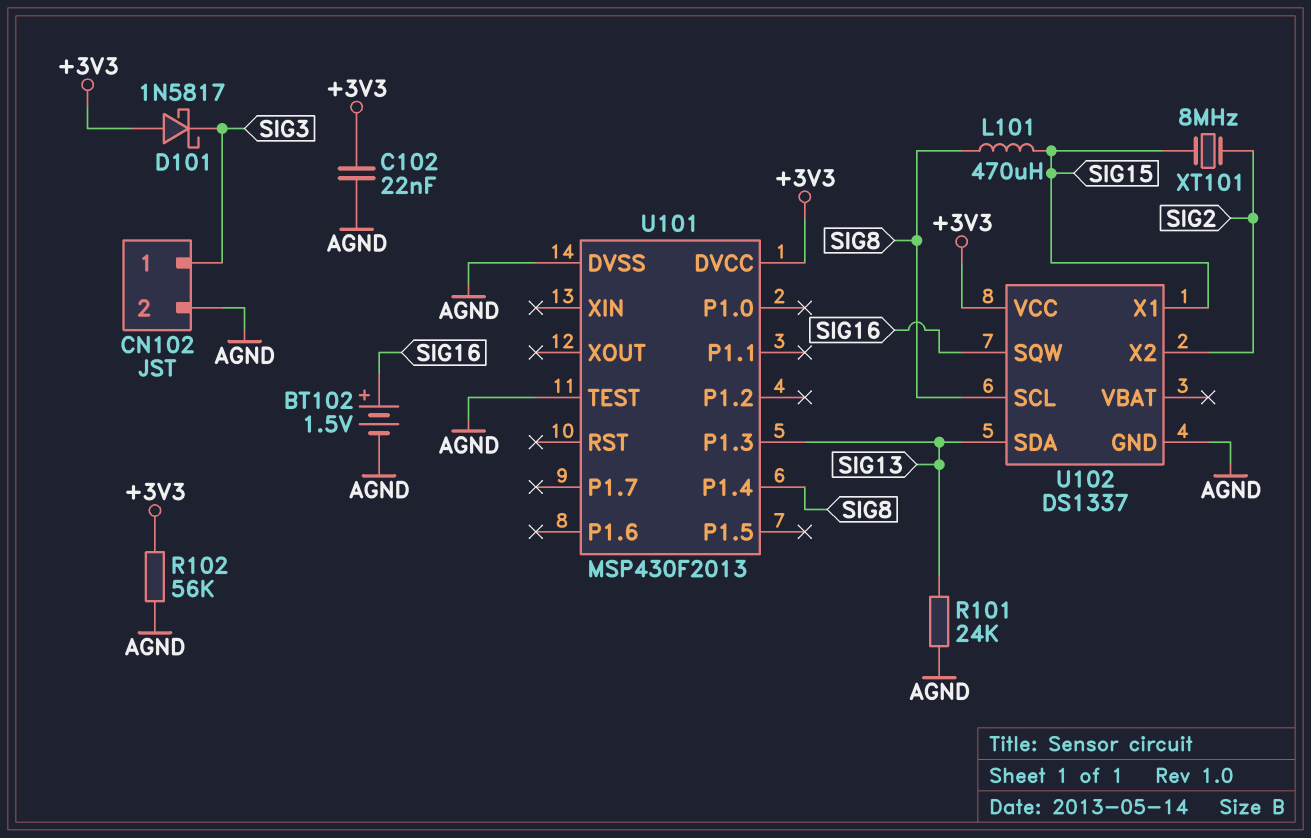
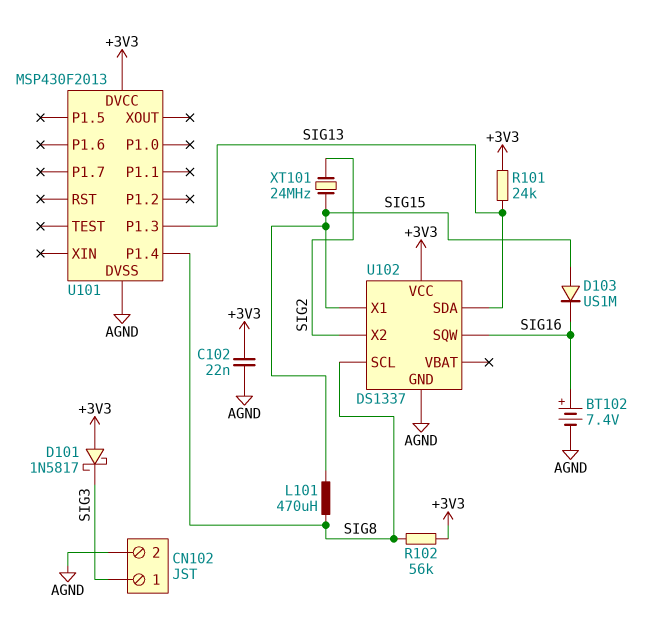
BT102: 1.5V (plus SIG16, minus AGND) -> 7.4V (plus SIG16, minus AGND)
D103: none -> diode US1M (A SIG15, K SIG16)
R101: 24k (AGND, SIG13) -> 24k (+3V3, SIG13)
R102: 56k (+3V3, AGND) -> 56k (+3V3, SIG8)
U101 pin TEST: AGND -> none
XT101: 8MHz (SIG2, SIG15) -> 24MHz (SIG2, SIG15)

